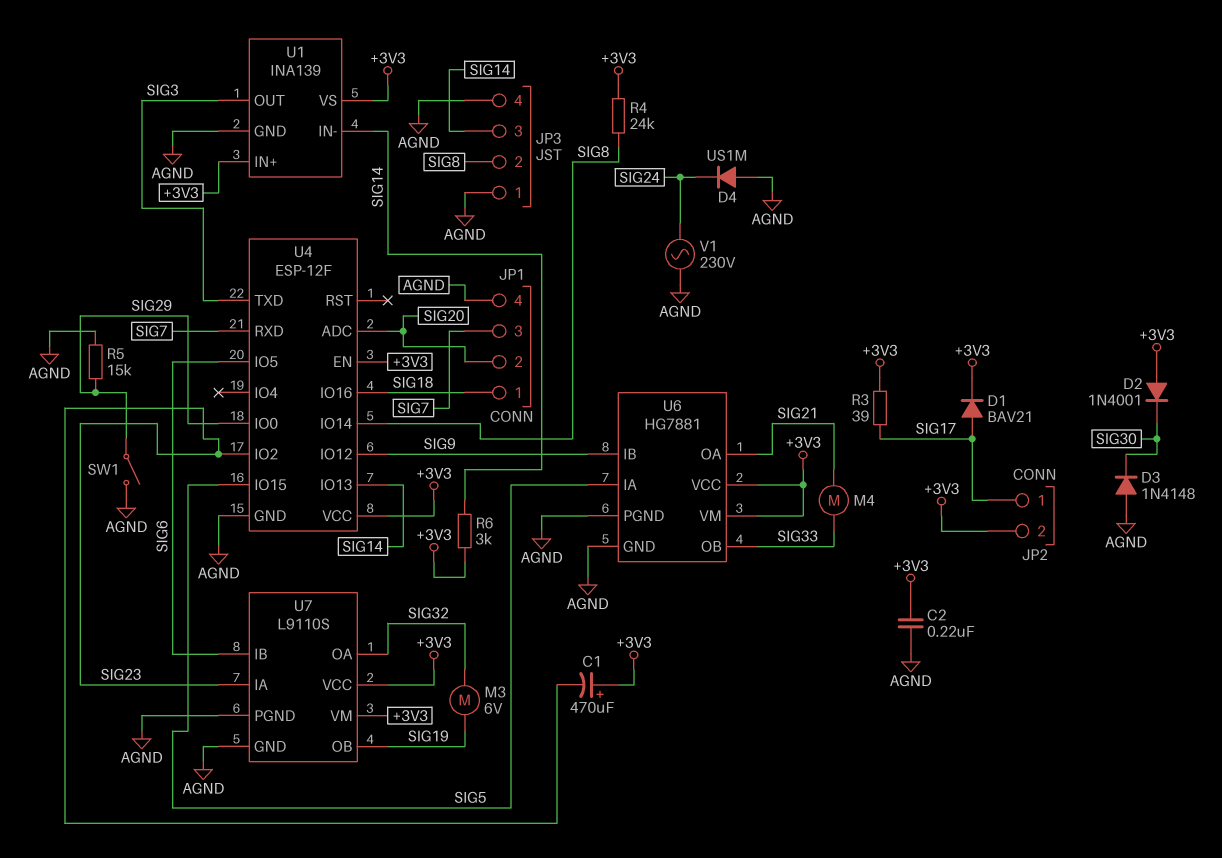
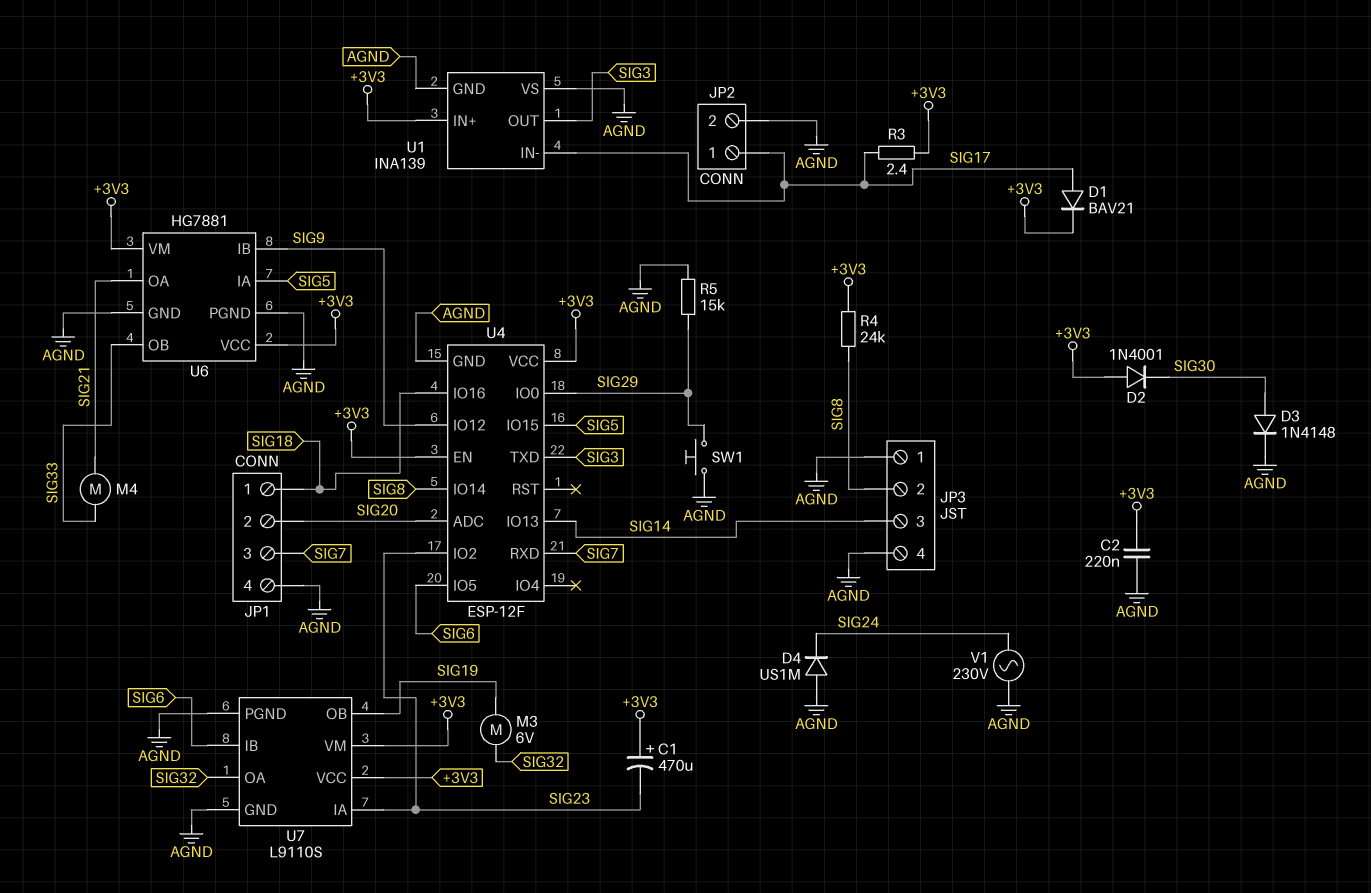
D3: diode 1N4148 (A AGND, K SIG30) -> diode 1N4148 (A SIG30, K AGND)
JP2 pin 2: +3V3 -> AGND
R3: 39 (+3V3, SIG17) -> 2.4 (+3V3, SIG17)
R6: 3k (+3V3, SIG14) -> none
SW1: switch (AGND, SIG29) -> button (AGND, SIG29)
U1 pin IN-: SIG14 -> SIG17
U1 pin VS: +3V3 -> AGND

